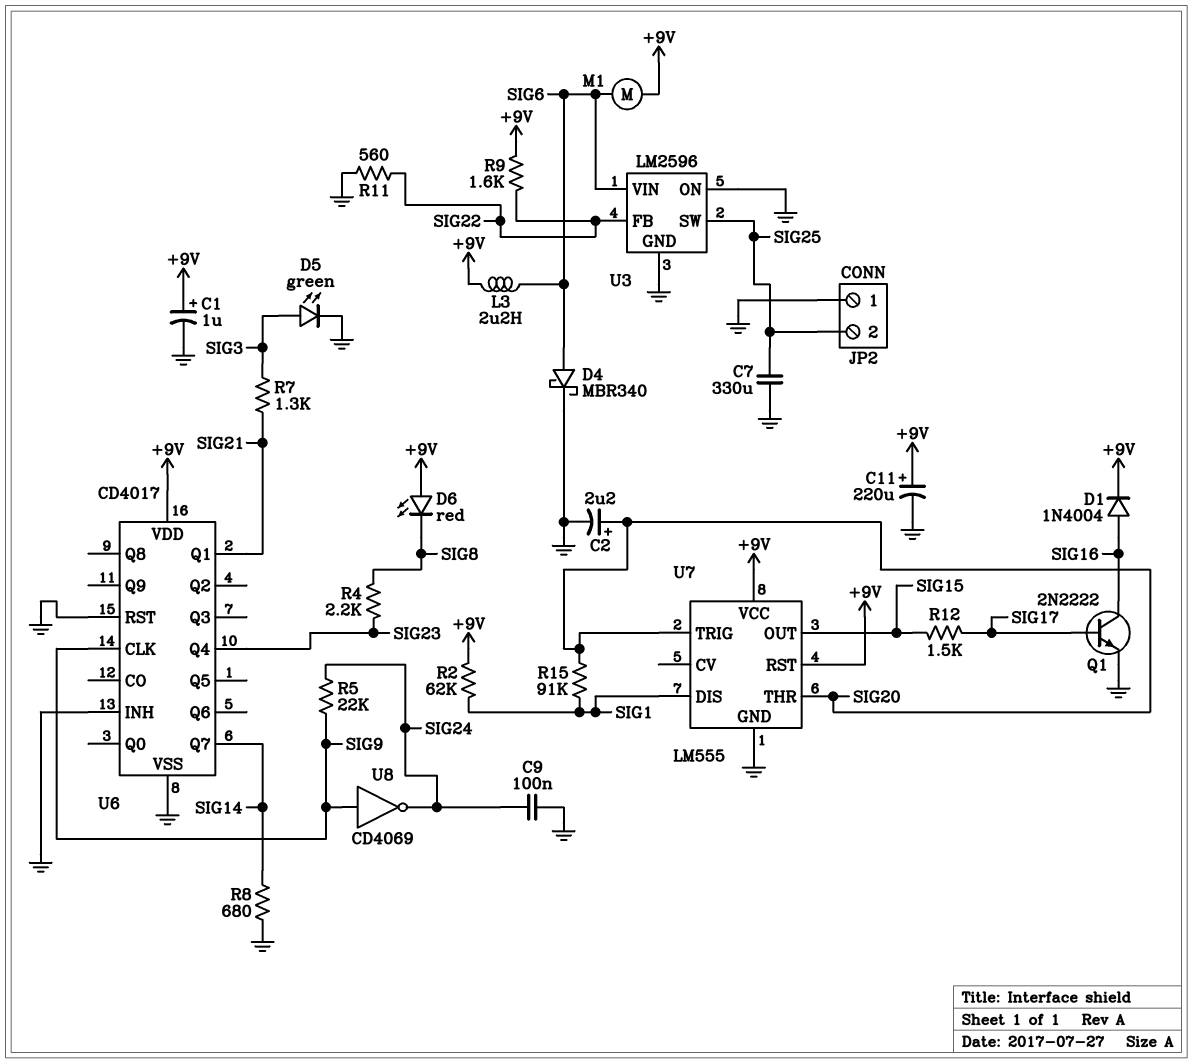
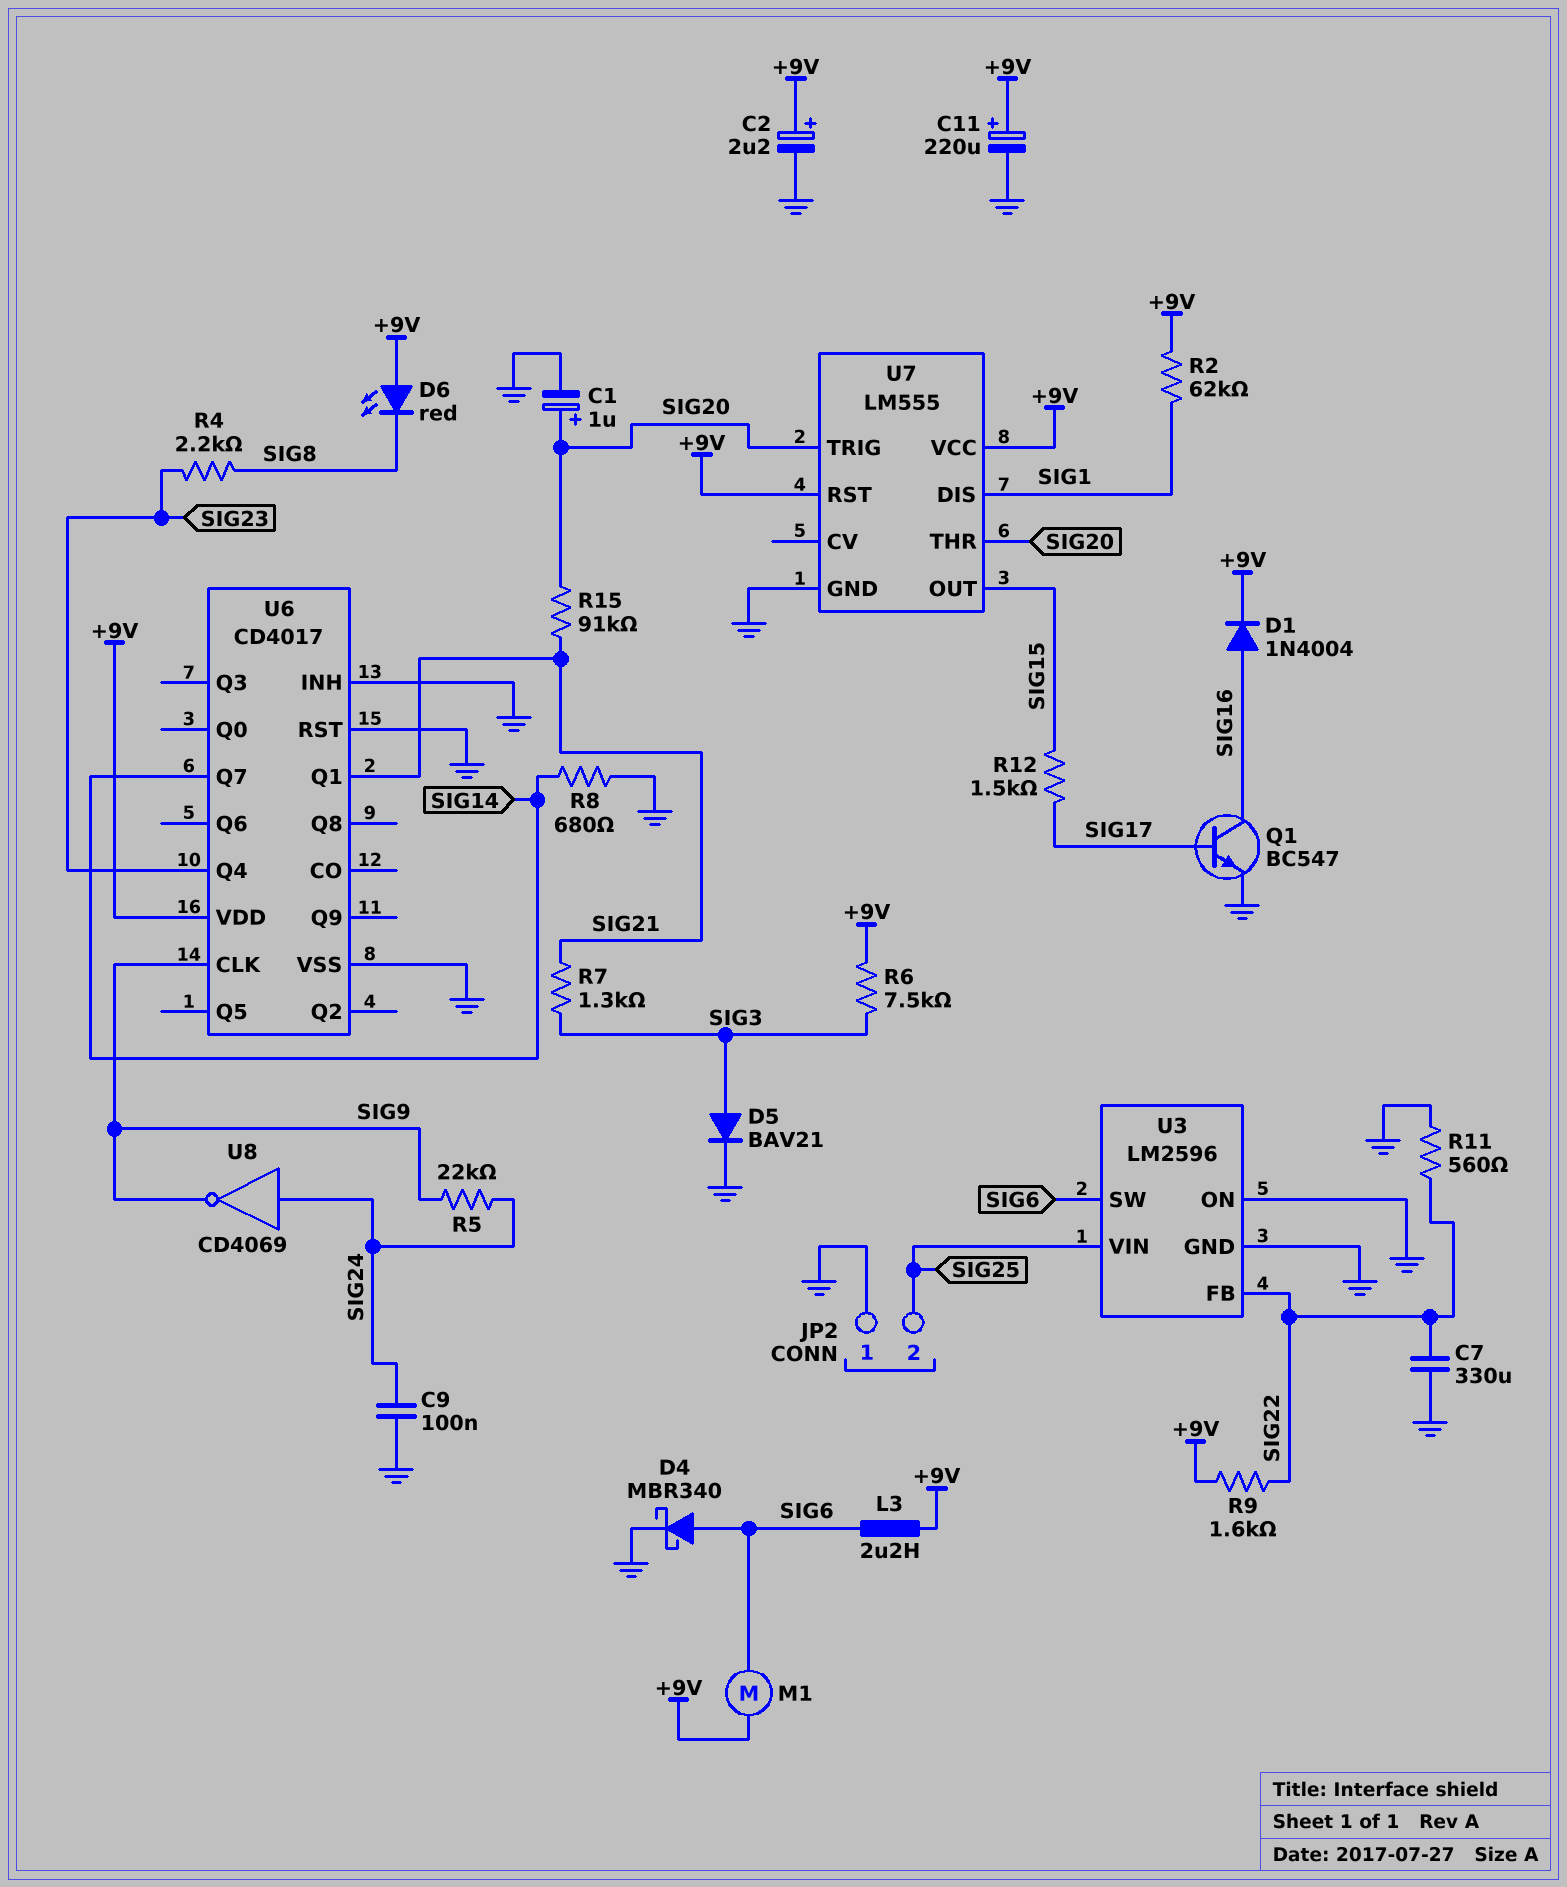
C1: 1uF (plus +9V, minus GND) -> 1uF (plus SIG20, minus GND)
C2: 2.2uF (plus SIG20, minus GND) -> 2.2uF (plus +9V, minus GND)
C7: 330uF (GND, SIG25) -> 330uF (GND, SIG22)
D5: LED green (A SIG3, K GND) -> diode BAV21 (A SIG3, K GND)
Q1: NPN 2N2222 (B SIG17, C SIG16, E GND) -> NPN BC547 (B SIG17, C SIG16, E GND)
R6: none -> 7.5k (+9V, SIG3)
R15: 91k (SIG1, SIG20) -> 91k (SIG20, SIG21)
U3 pin SW: SIG25 -> SIG6
U3 pin VIN: SIG6 -> SIG25
U8: NOT CD4069 (in SIG9, out SIG24) -> NOT CD4069 (in SIG24, out SIG9)

